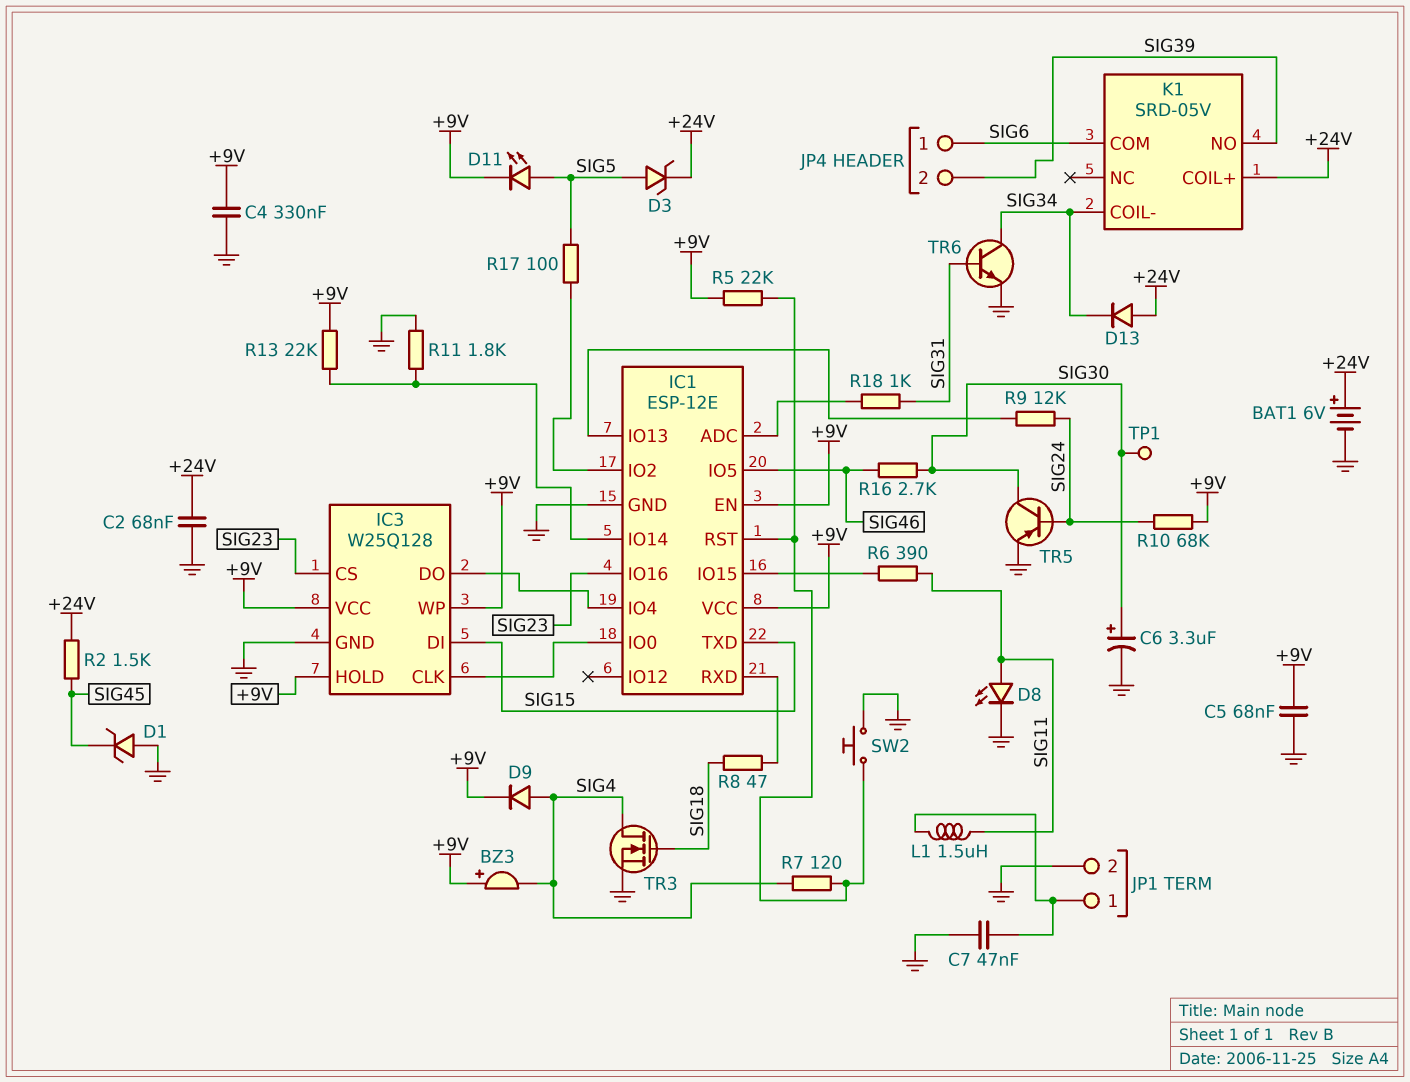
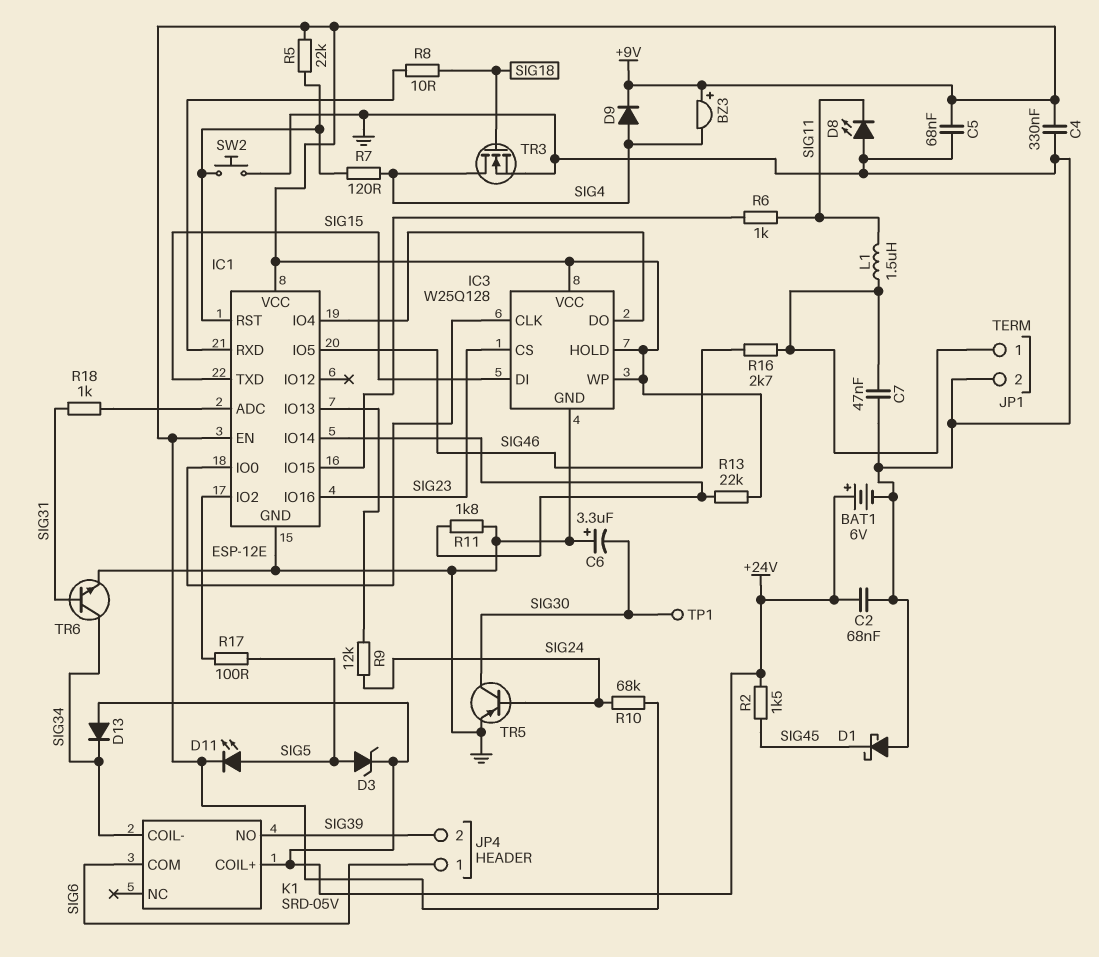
C6: 3.3uF (plus SIG30, minus GND) -> 3.3uF (plus GND, minus SIG30)
D1: zener (A GND, K SIG45) -> schottky (A GND, K SIG45)
D8: LED (A SIG11, K GND) -> LED (A GND, K SIG11)
R6: 390 (IC1/IO15, SIG11) -> 1k (IC1/IO15, SIG11)
R8: 47 (IC1/RXD, SIG18) -> 10 (IC1/RXD, SIG18)
R16: 2.7k (SIG30, SIG46) -> 2.7k (JP1/1, SIG46)

